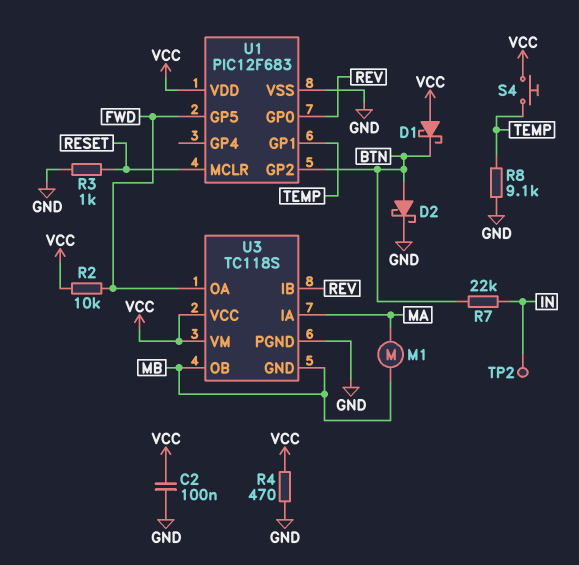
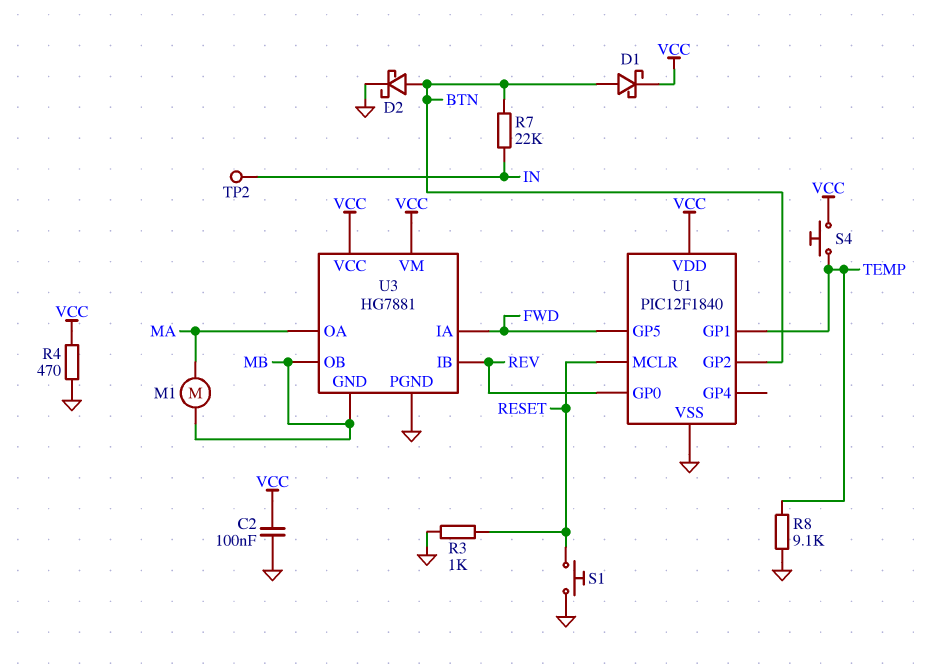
D1: schottky (A VCC, K BTN) -> schottky (A BTN, K VCC)
R2: 10k (FWD, VCC) -> none
S1: none -> button (GND, RESET)
U1: PIC12F683 -> PIC12F1840
U3: TC118S -> HG7881
U3 pin IA: MA -> FWD
U3 pin OA: FWD -> MA

